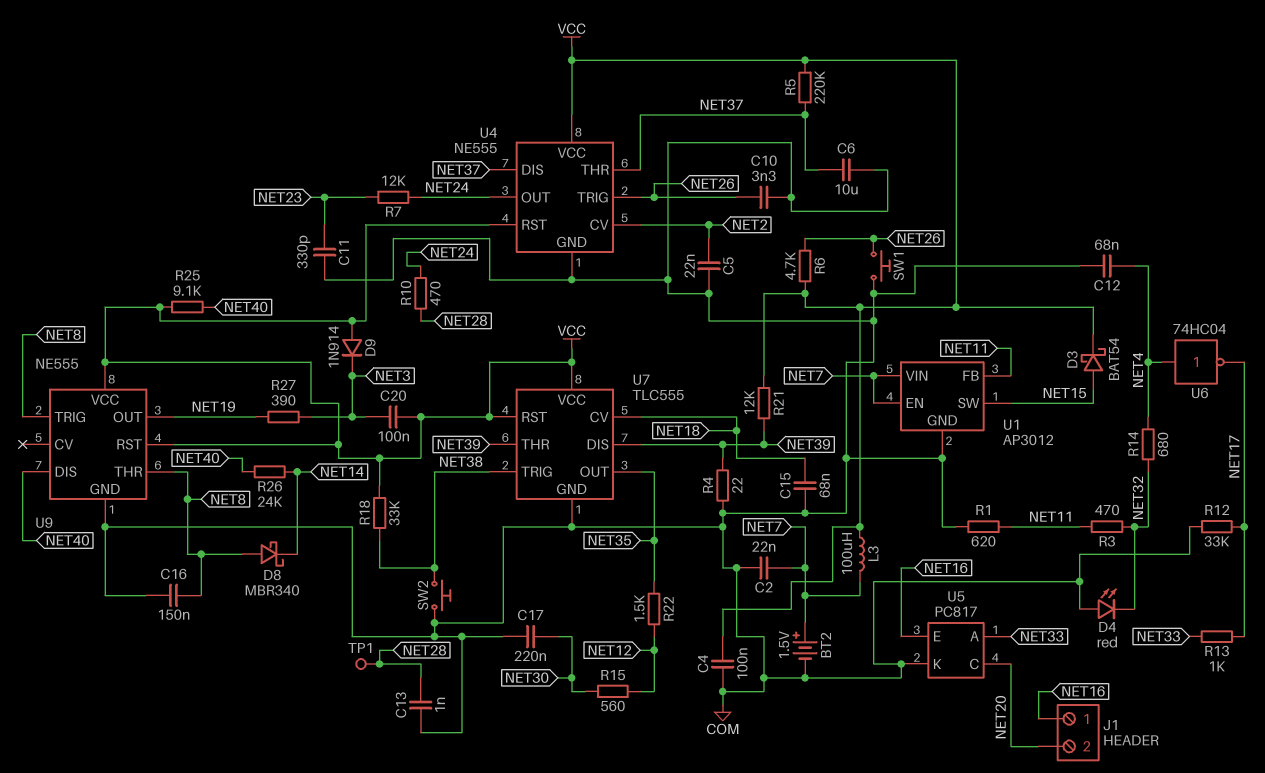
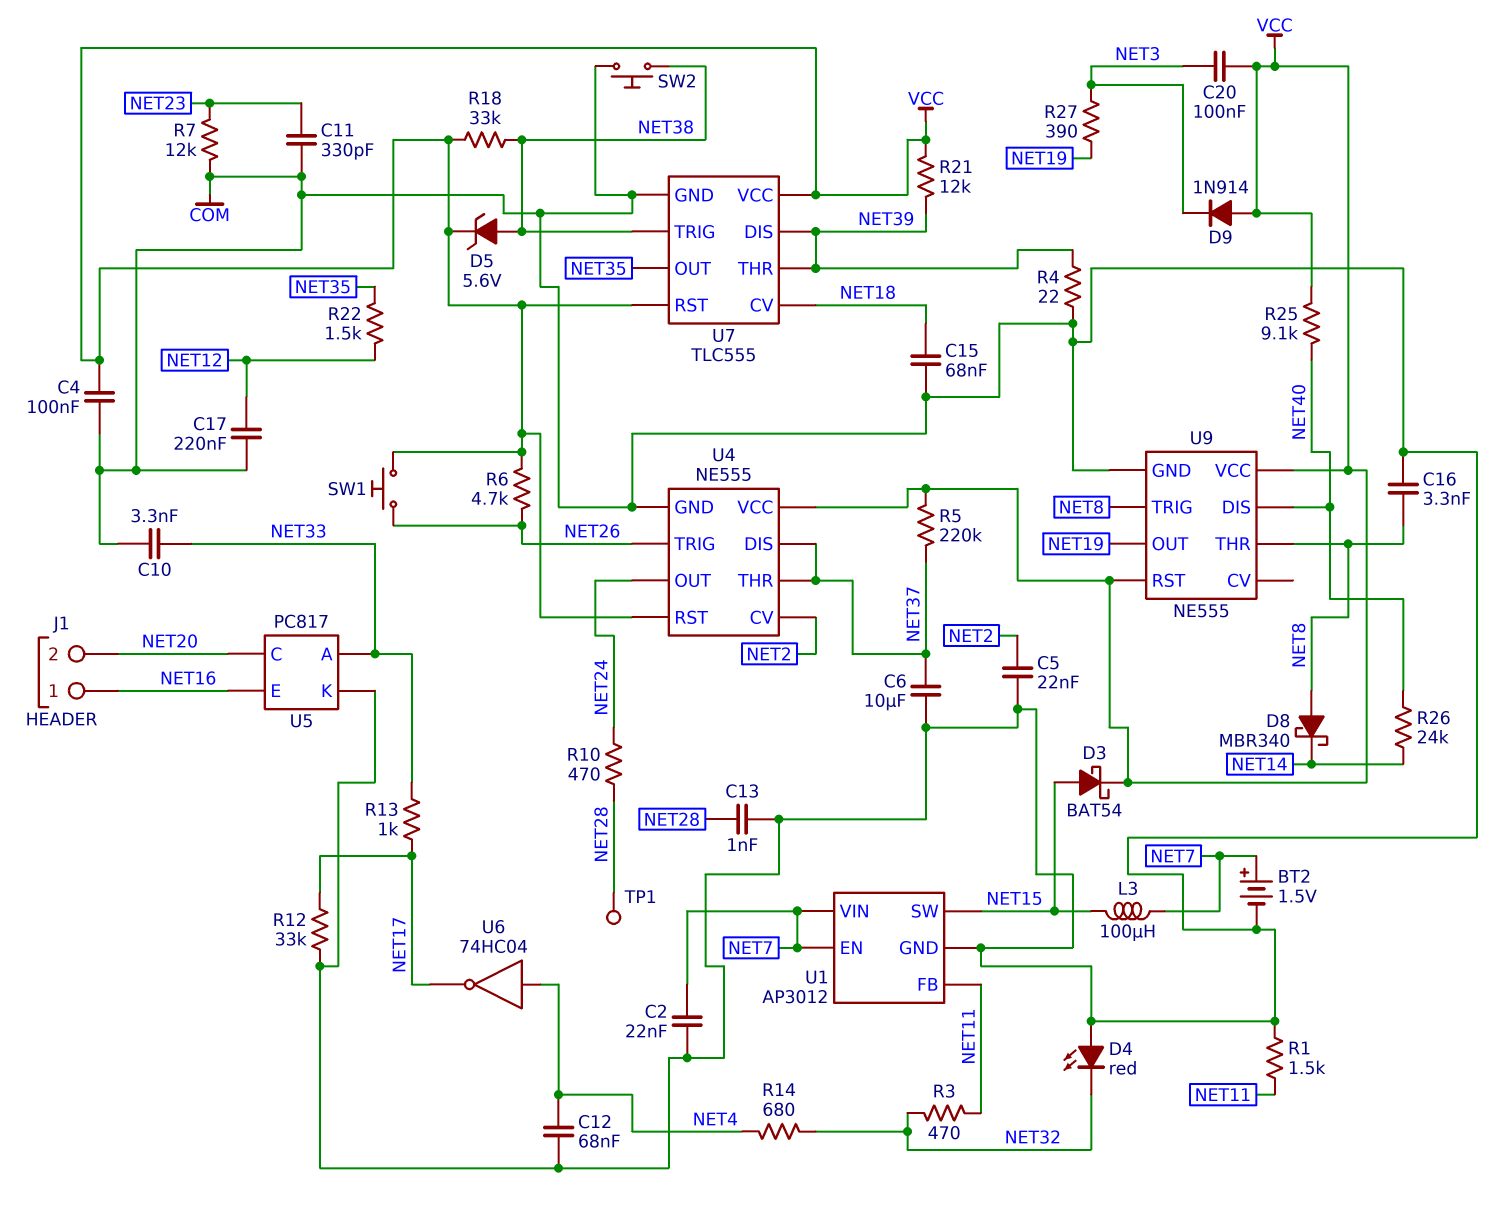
C10: 3.3nF (COM, NET26) -> 3.3nF (COM, NET33)
C16: 150nF (COM, NET8) -> 3.3nF (COM, NET8)
C17: 220nF (COM, NET30) -> 220nF (COM, NET12)
D5: none -> zener 5.6V (A NET38, K VCC)
L3: 100uH (NET7, VCC) -> 100uH (NET7, NET15)
R1: 620 (COM, NET11) -> 1.5k (COM, NET11)
R7: 12k (NET23, NET24) -> 12k (COM, NET23)
R15: 560 (NET12, NET30) -> none
SW1: button (COM, NET26) -> button (NET26, VCC)

